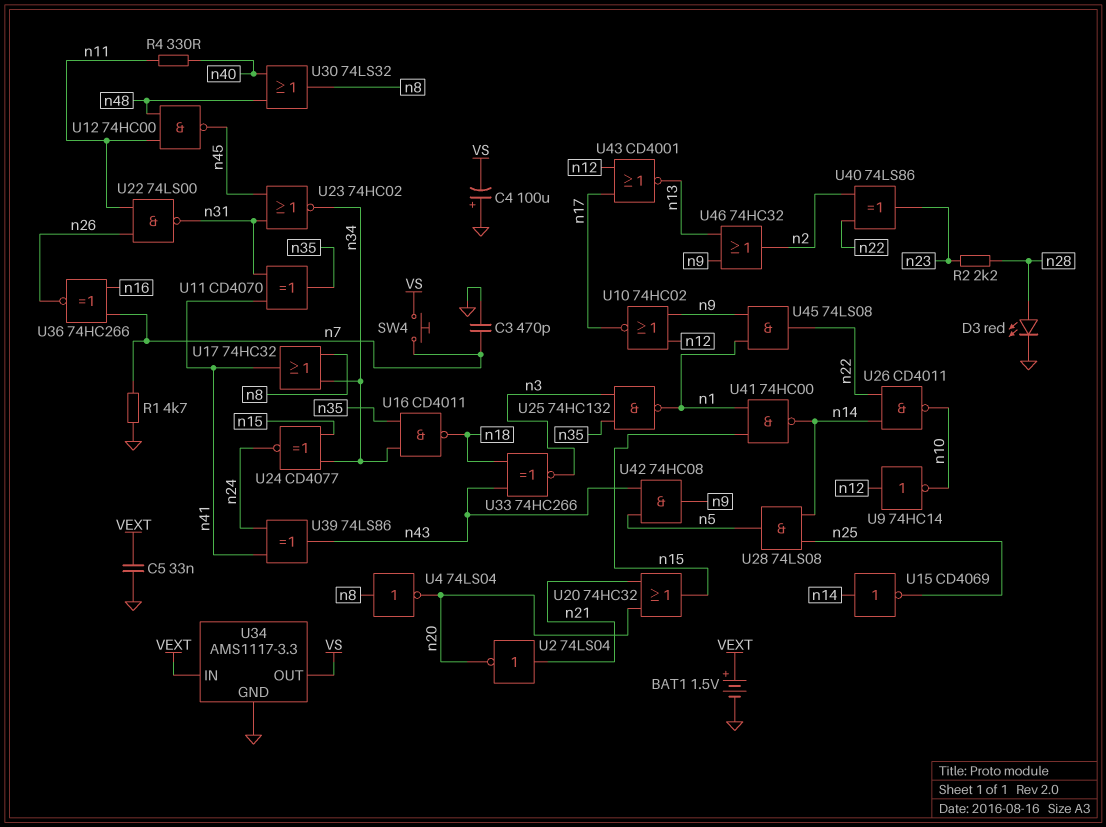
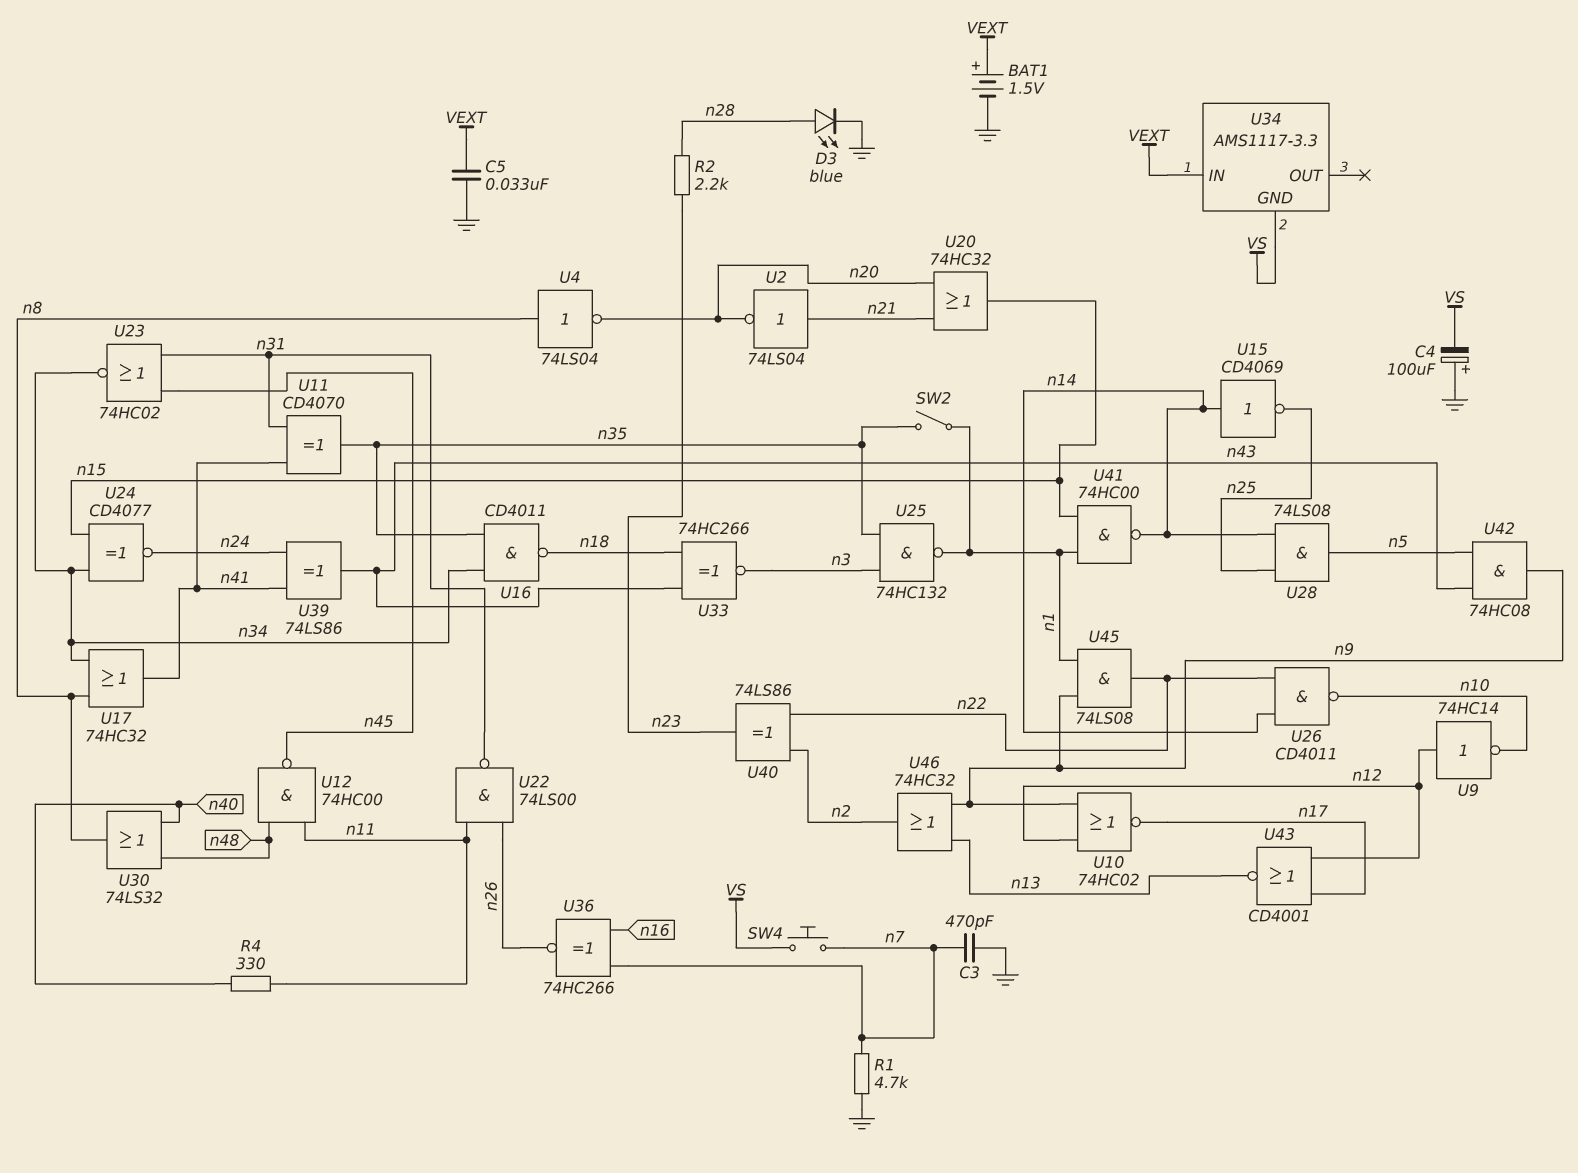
D3: LED red (A n28, K GND) -> LED blue (A n28, K GND)
SW2: none -> switch (n1, n35)
U34 pin GND: GND -> VS
U34 pin OUT: VS -> none

